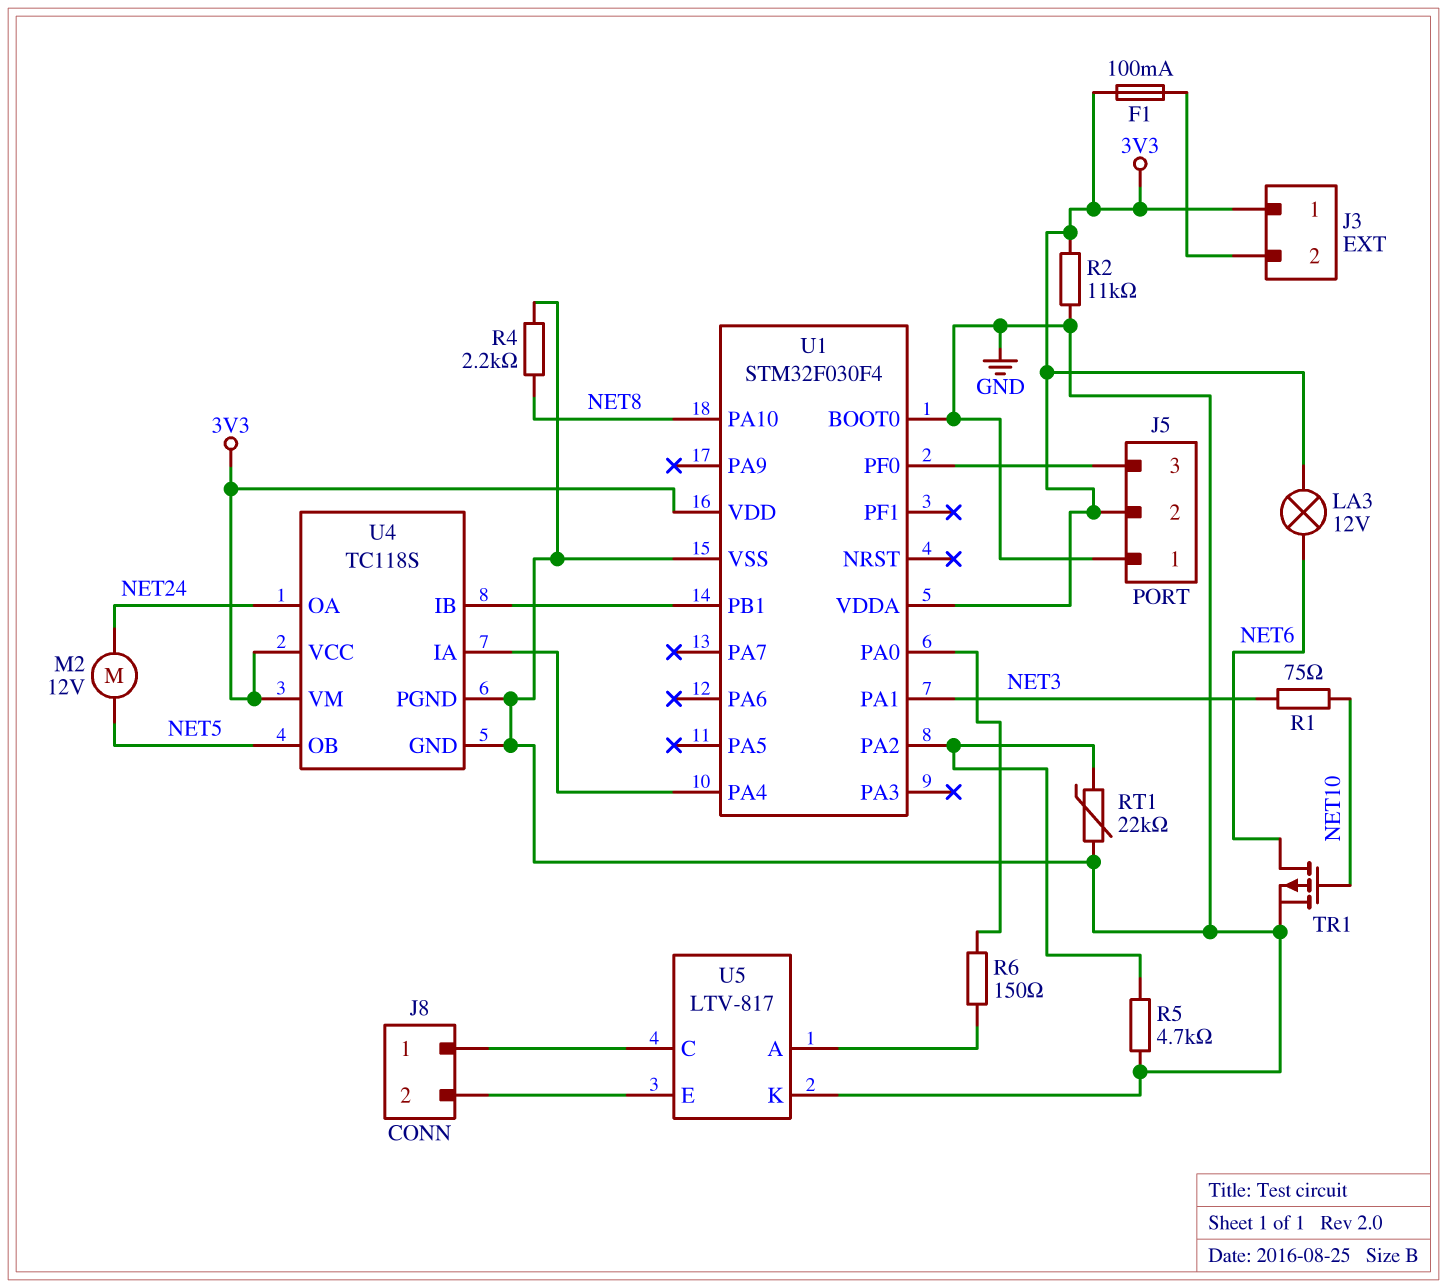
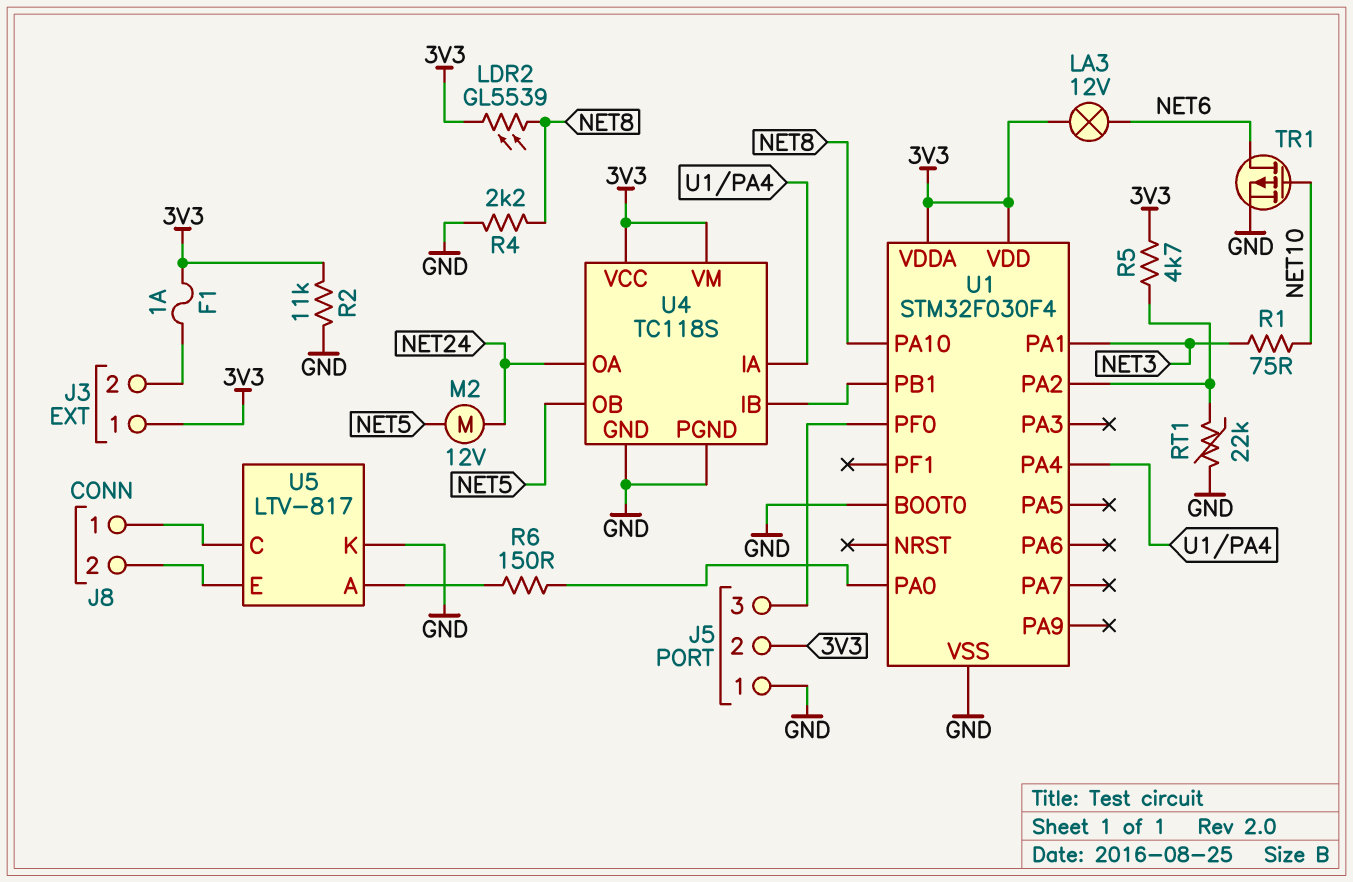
F1: 100mA (3V3, J3/2) -> 1A (3V3, J3/2)
LDR2: none -> GL5539 (3V3, NET8)
R5: 4.7k (GND, U1/PA2) -> 4.7k (3V3, U1/PA2)

